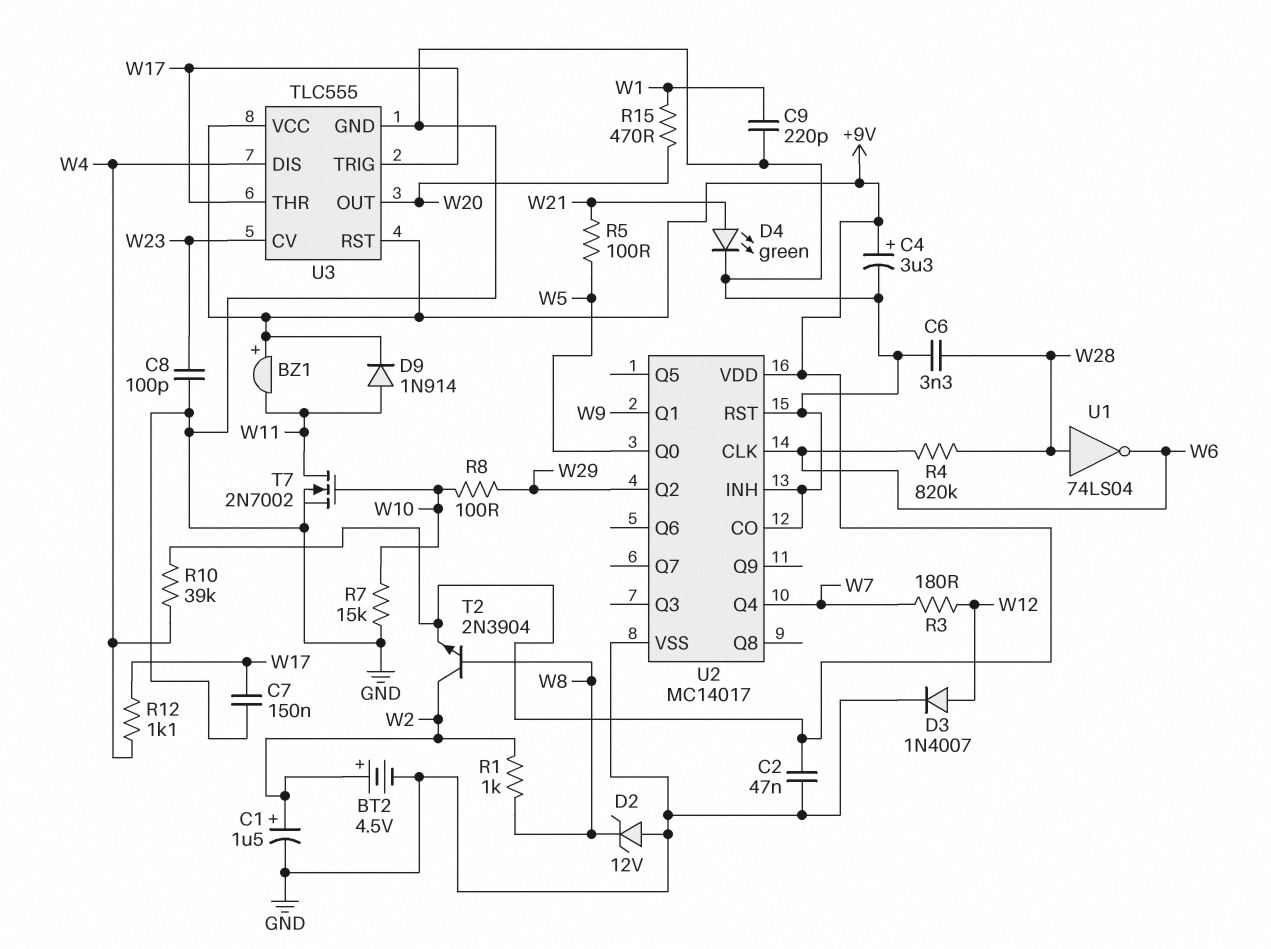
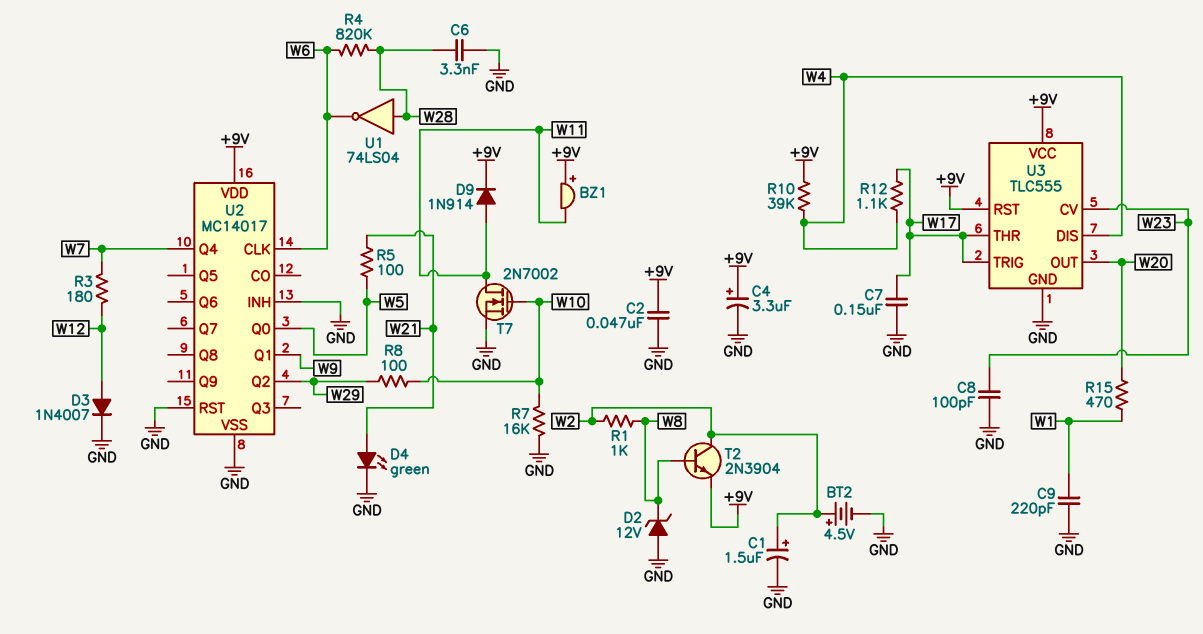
R7: 15k (GND, W10) -> 16k (GND, W10)
U2 pin CO: GND -> none

